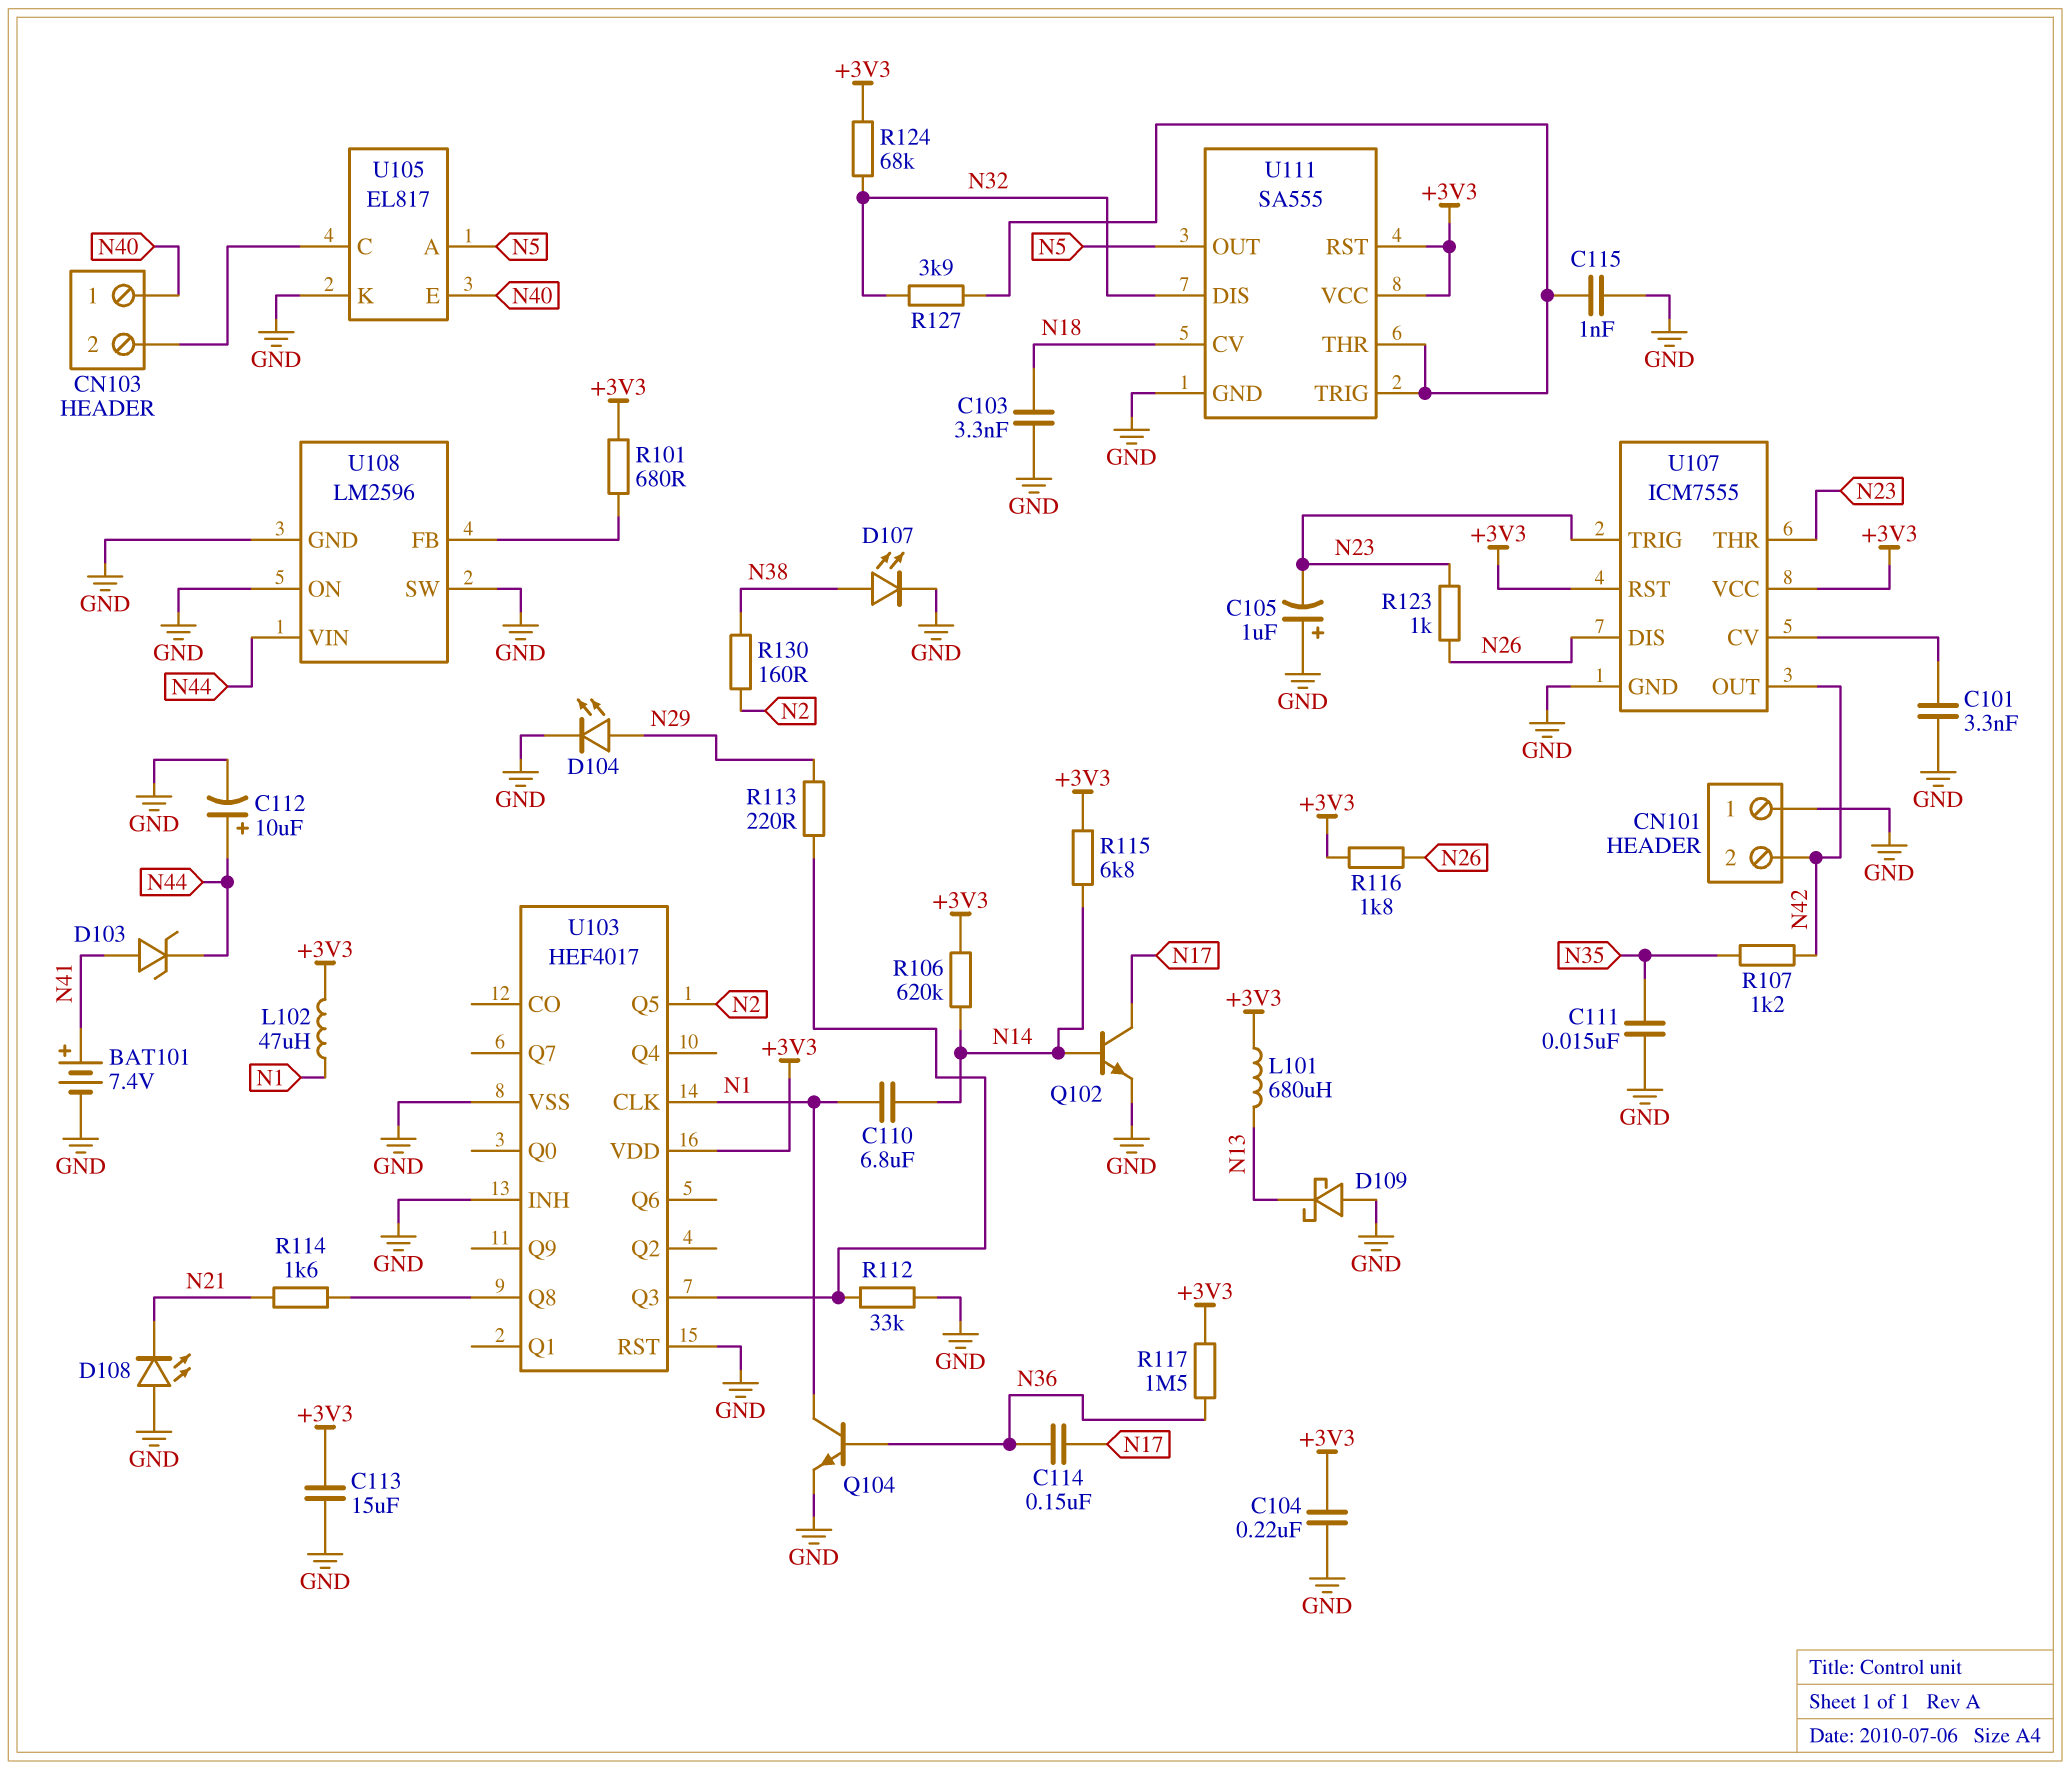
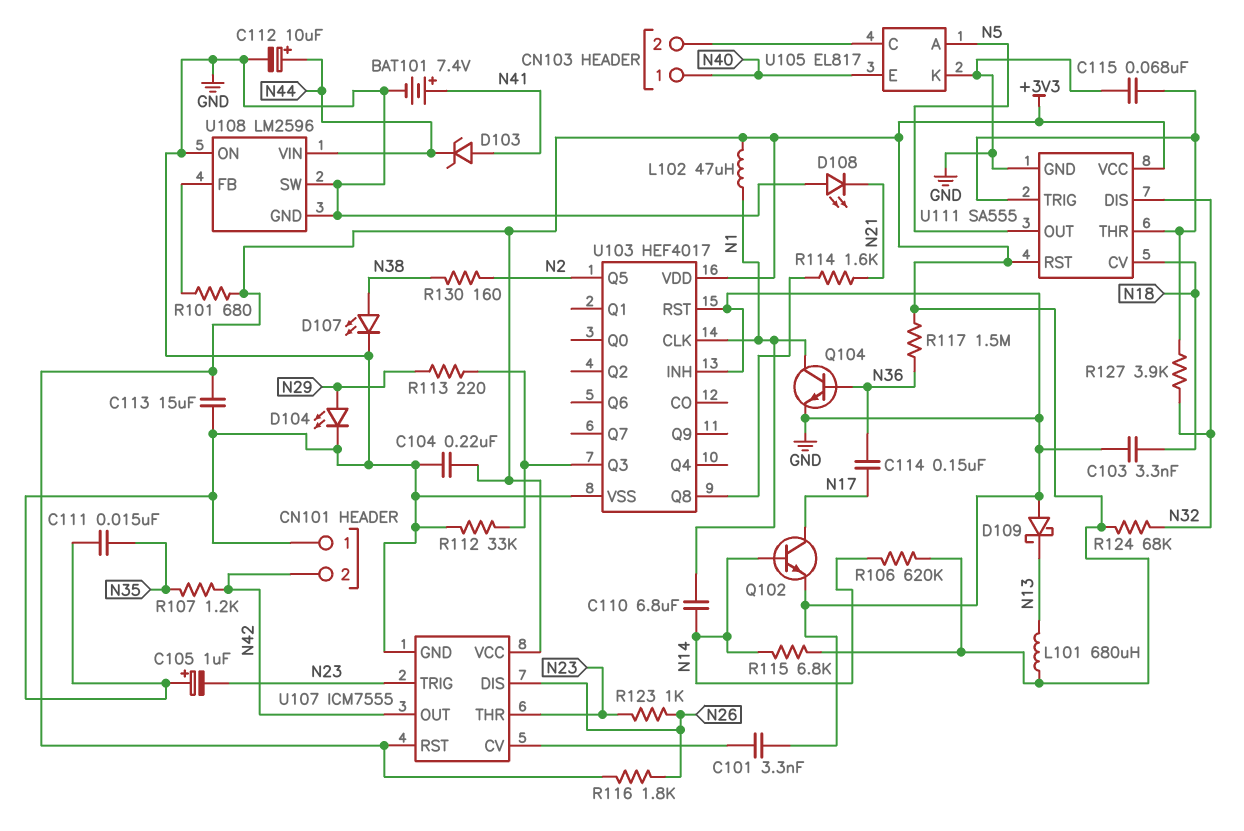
C115: 1nF (GND, U111/THR) -> 68nF (GND, U111/THR)

